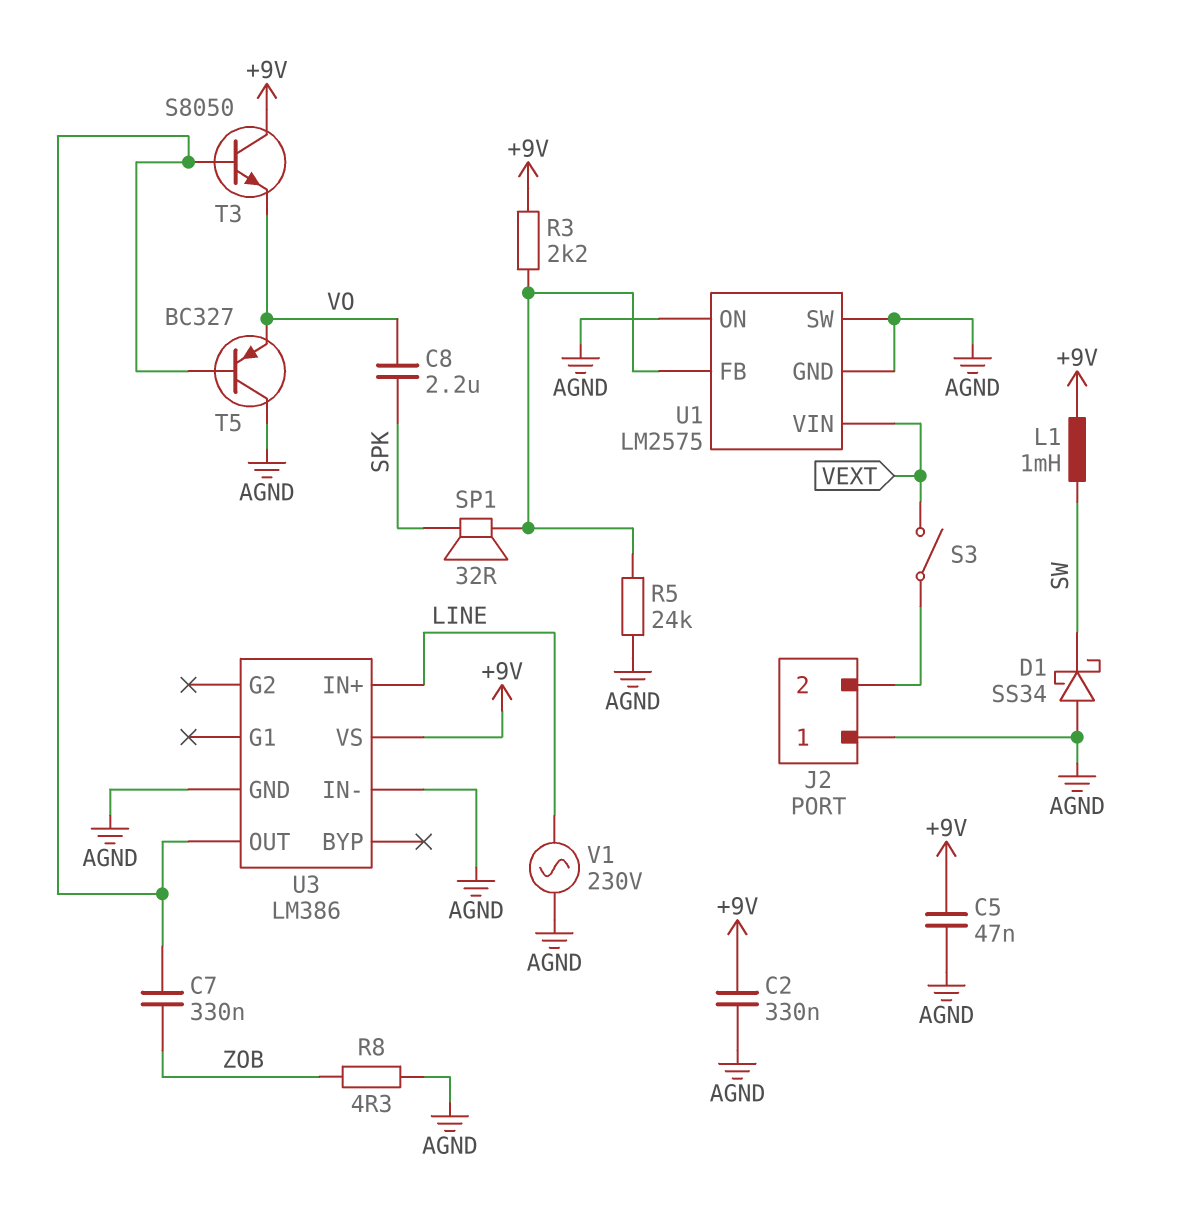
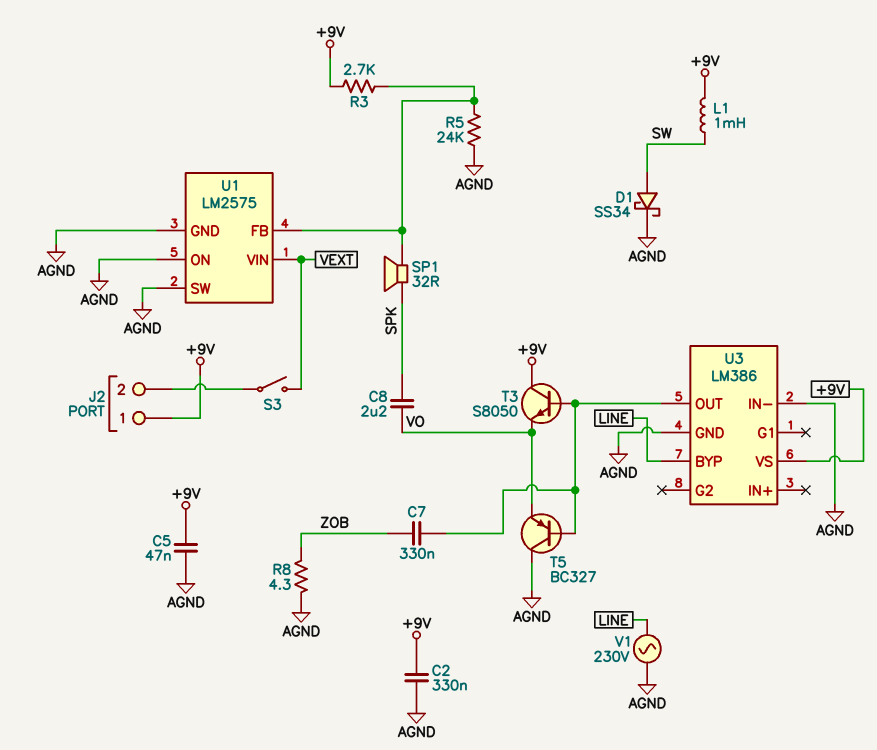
D1: schottky SS34 (A AGND, K SW) -> schottky SS34 (A SW, K AGND)
J2 pin 1: AGND -> +9V
R3: 2.2k (+9V, U1/FB) -> 2.7k (+9V, U1/FB)
U3 pin BYP: none -> LINE
U3 pin IN+: LINE -> none

